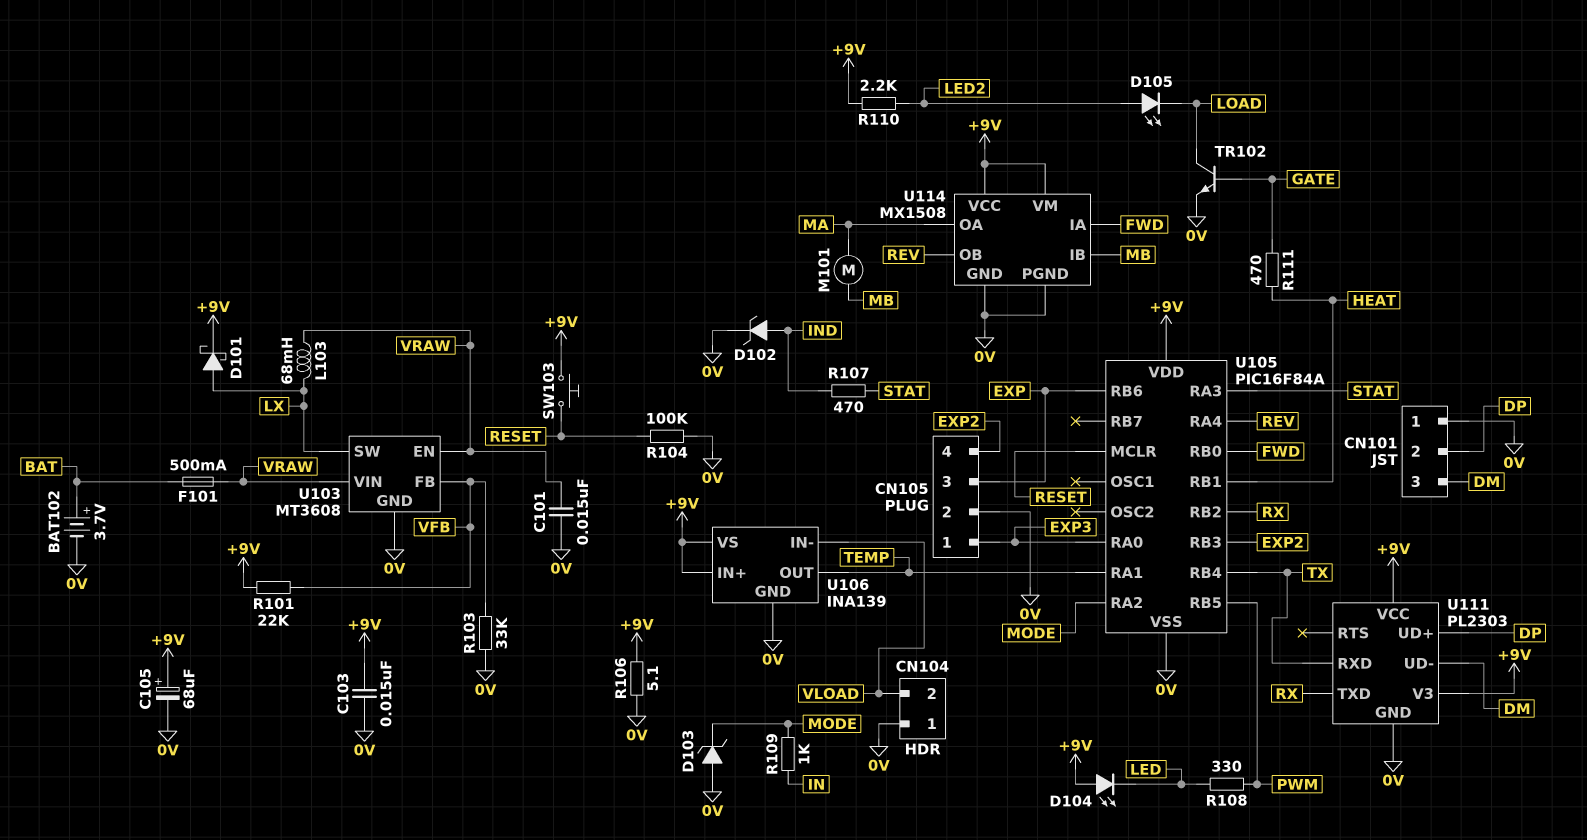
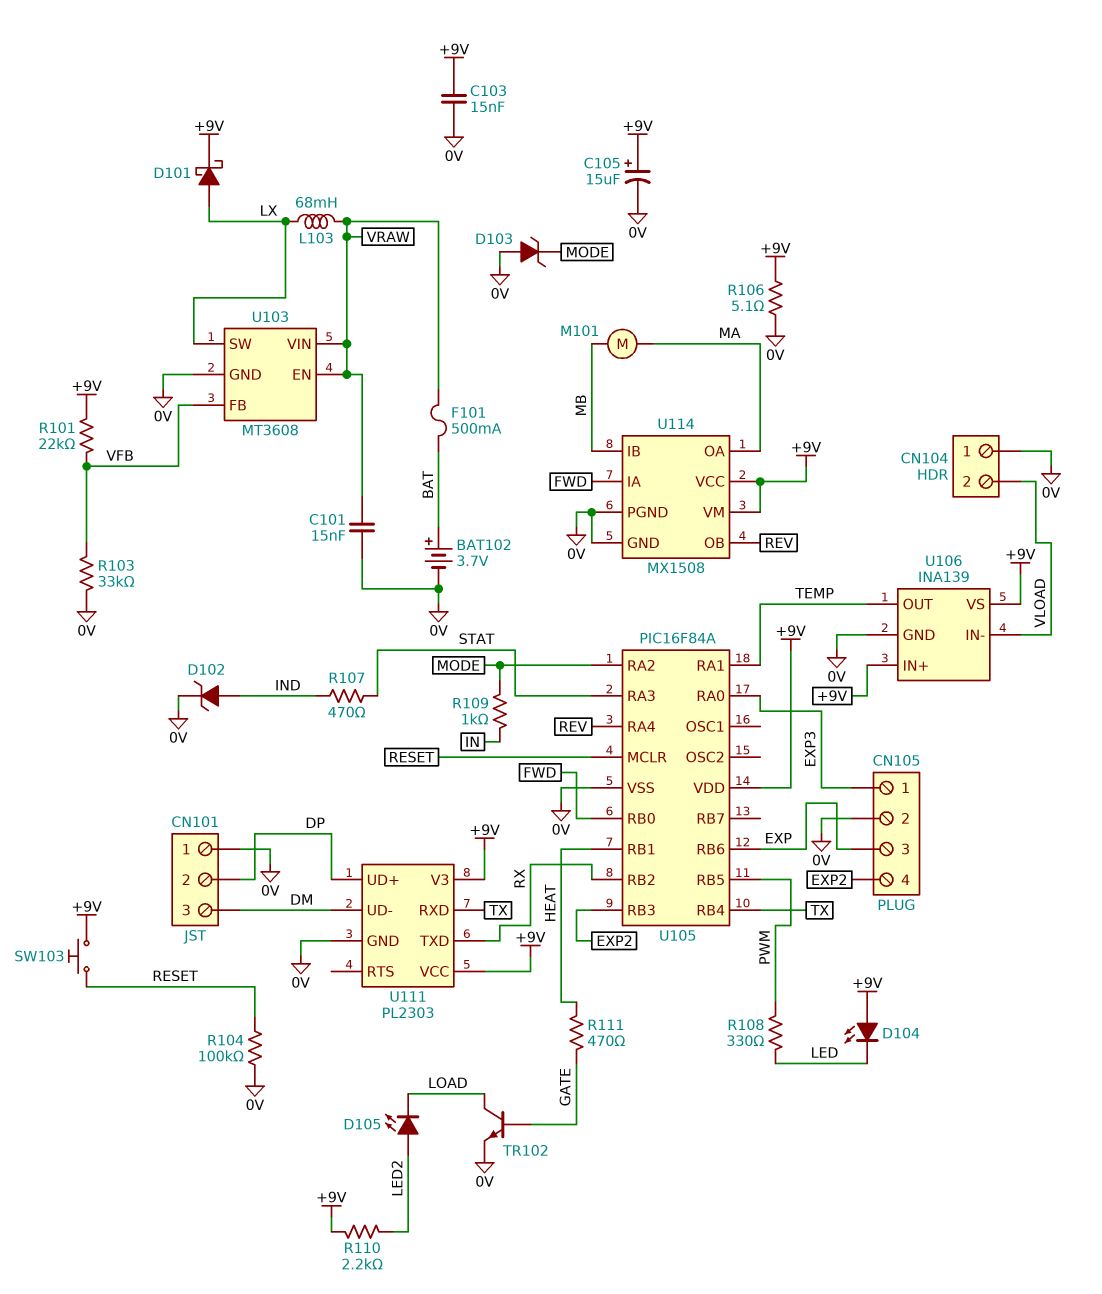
C105: 68uF (plus +9V, minus 0V) -> 15uF (plus +9V, minus 0V)

